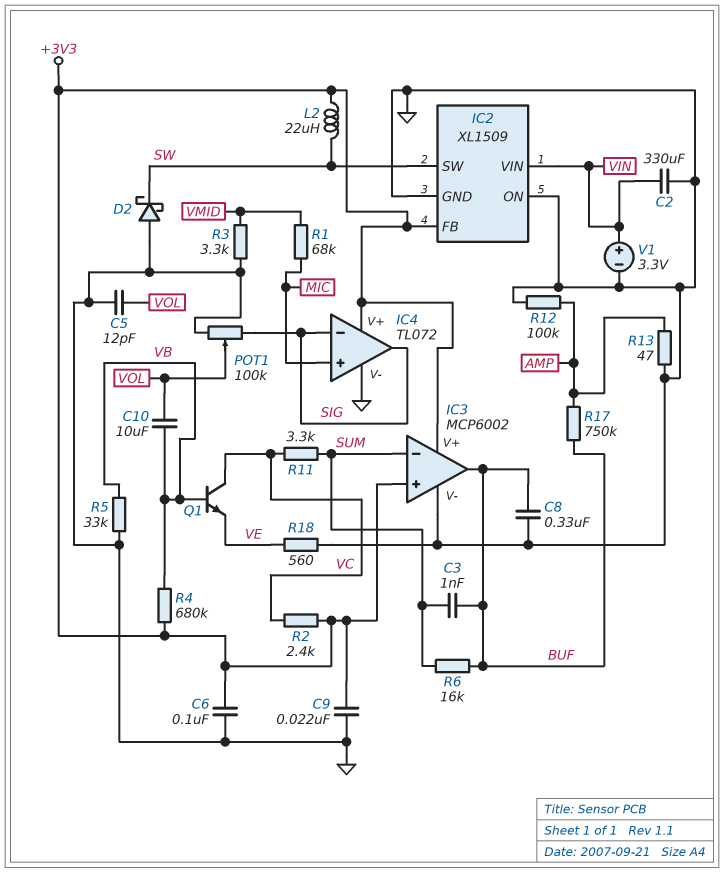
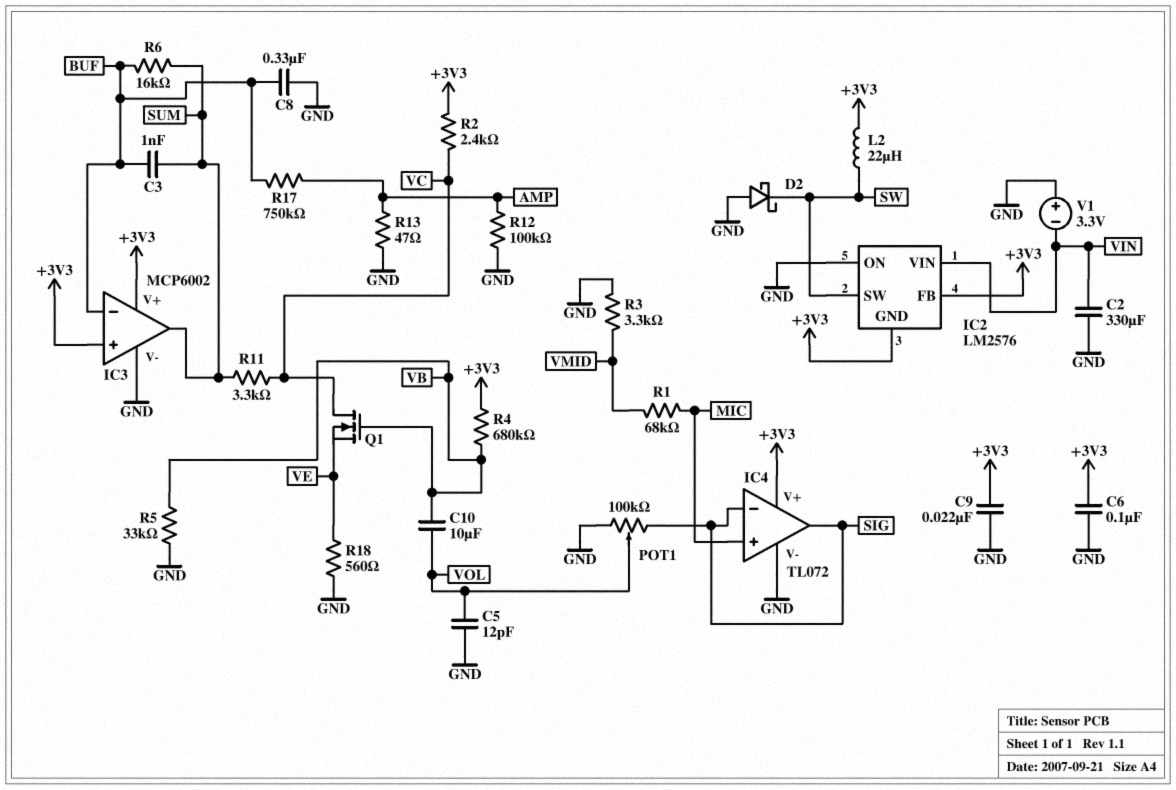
IC2: XL1509 -> LM2576
IC2 pin GND: GND -> +3V3
IC3 pin in-: SUM -> BUF
IC3 pin out: BUF -> SUM
Q1: NPN (B VB, C VC, E VE) -> NMOS (G VB, D VC, S VE)
V1: 3.3V (plus VIN, minus GND) -> 3.3V (plus GND, minus VIN)

